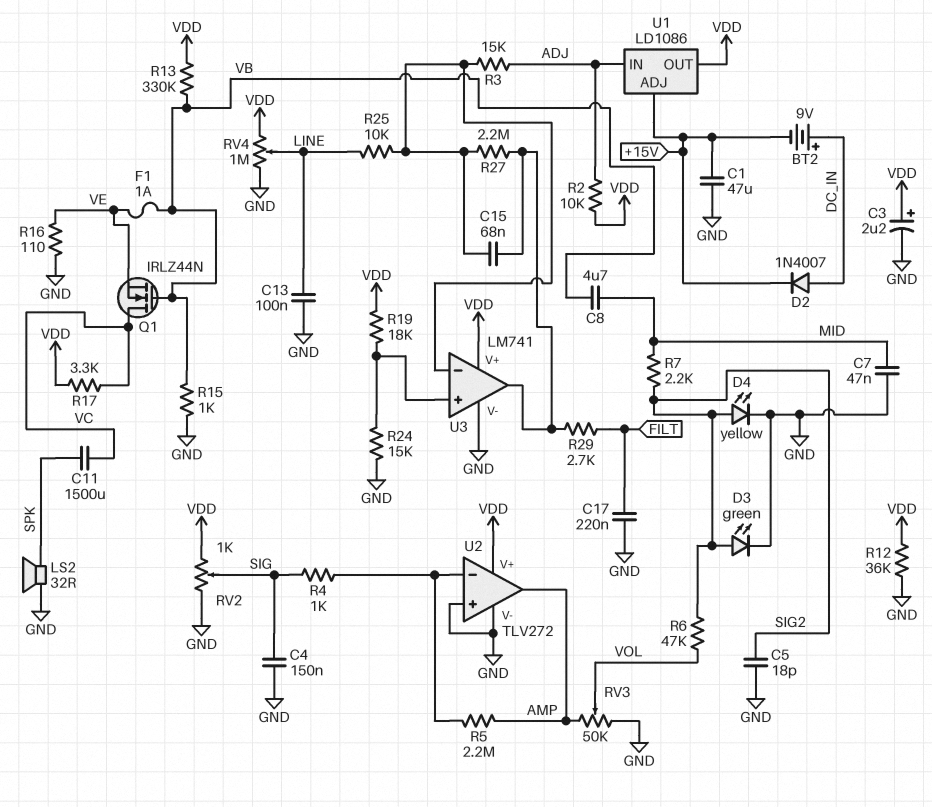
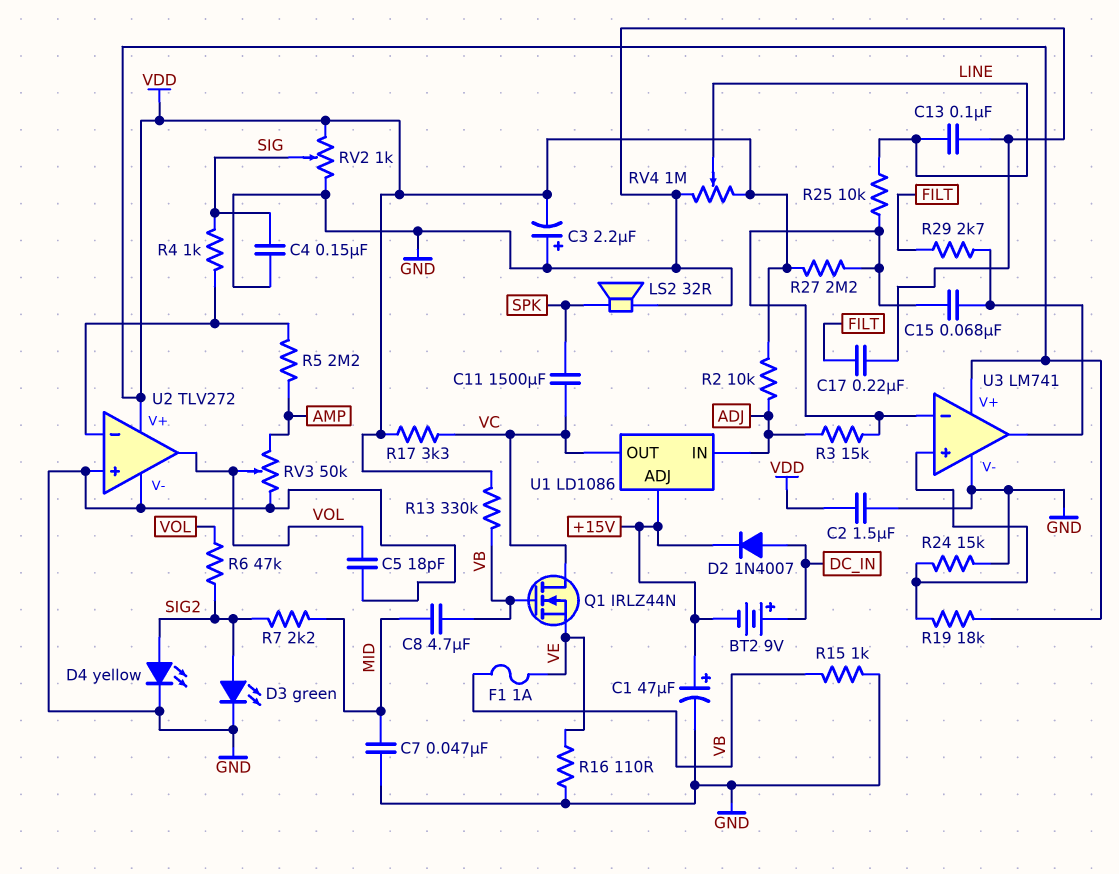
C1: 47uF (+15V, GND) -> 47uF (plus +15V, minus GND)
C2: none -> 1.5uF (GND, VDD)
C3: 2.2uF (plus VDD, minus GND) -> 2.2uF (plus GND, minus VDD)
C5: 18pF (GND, SIG2) -> 18pF (GND, VOL)
R12: 36k (GND, VDD) -> none
R27: 2.2M (U3/in-, U3/out) -> 2.2M (U3/in-, VDD)
U1 pin OUT: VDD -> VC
U2 pin out: AMP -> VOL

